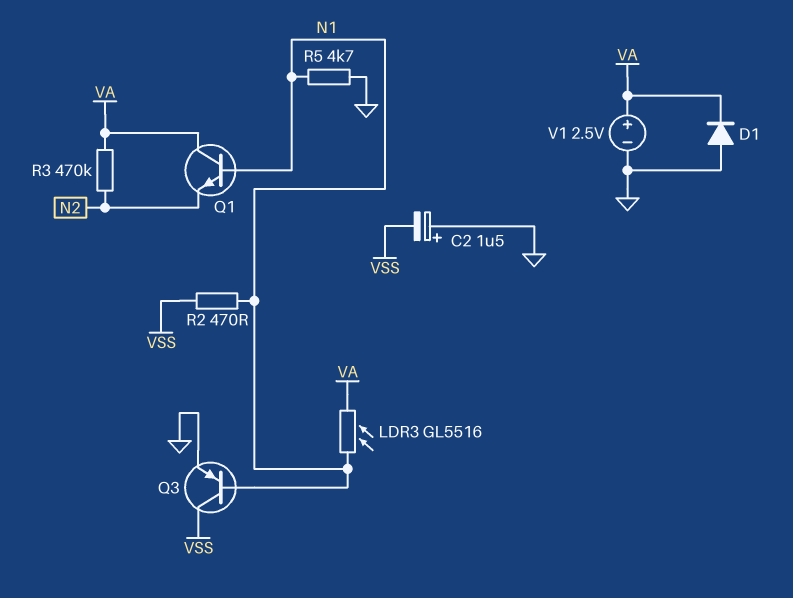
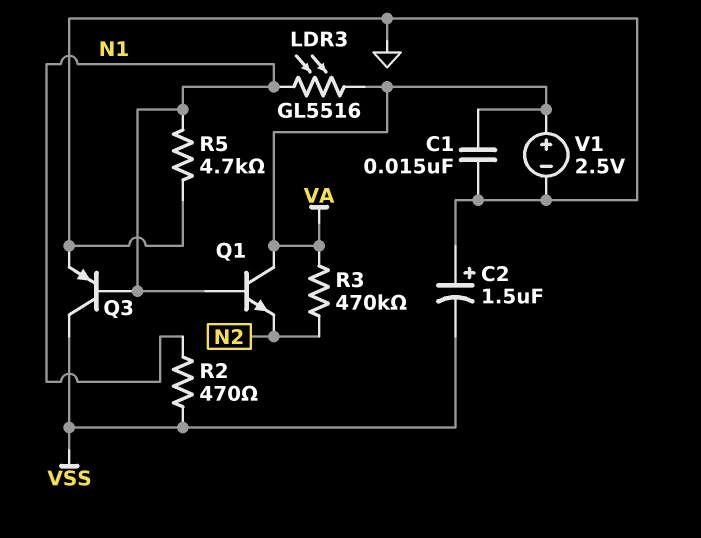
C1: none -> 15nF (GND, VA)
D1: diode (A GND, K VA) -> none

